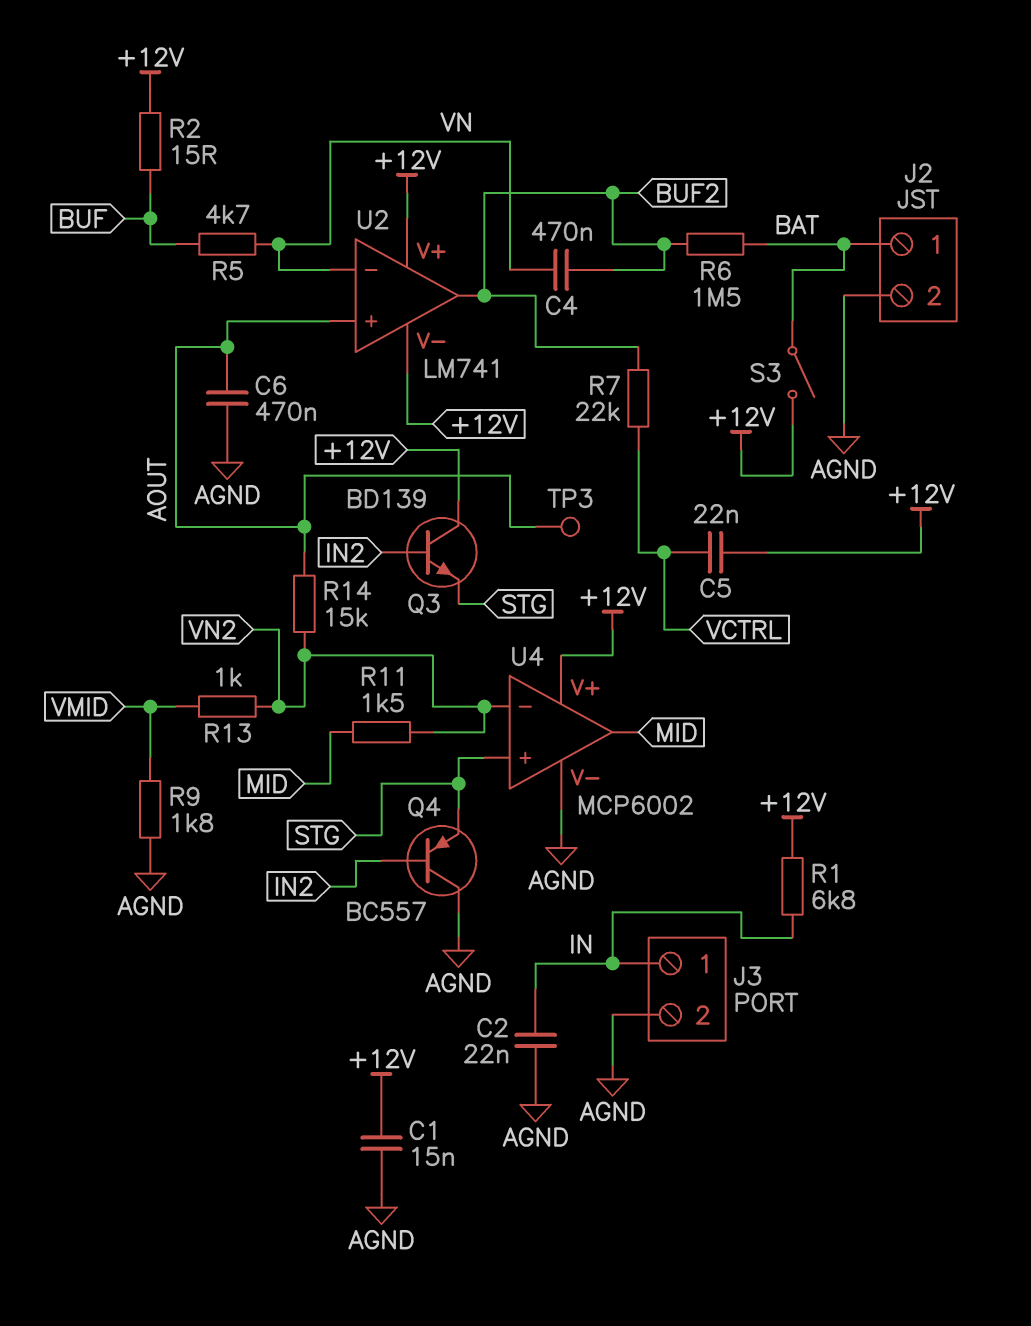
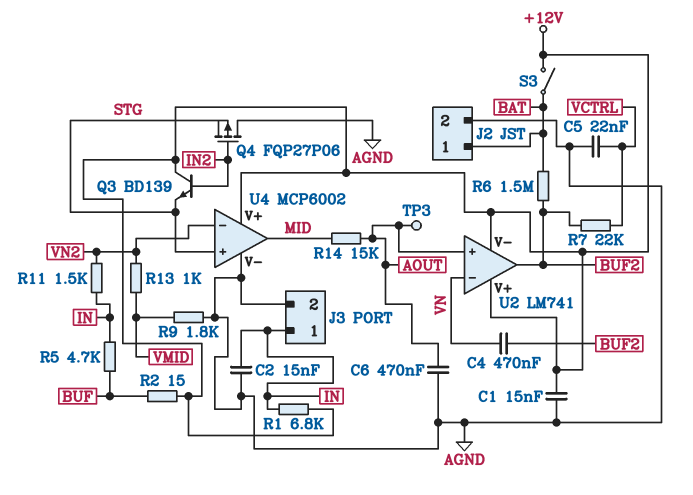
C2: 22nF (AGND, IN) -> 15nF (AGND, IN)
C5: 22nF (+12V, VCTRL) -> 22nF (AGND, VCTRL)
Q4: PNP BC557 (B IN2, C AGND, E STG) -> PMOS FQP27P06 (G IN2, D AGND, S STG)
R5: 4.7k (BUF, VN) -> 4.7k (BUF, IN)
R11: 1.5k (MID, VN2) -> 1.5k (IN, VN2)
R14: 15k (AOUT, VN2) -> 15k (AOUT, MID)

